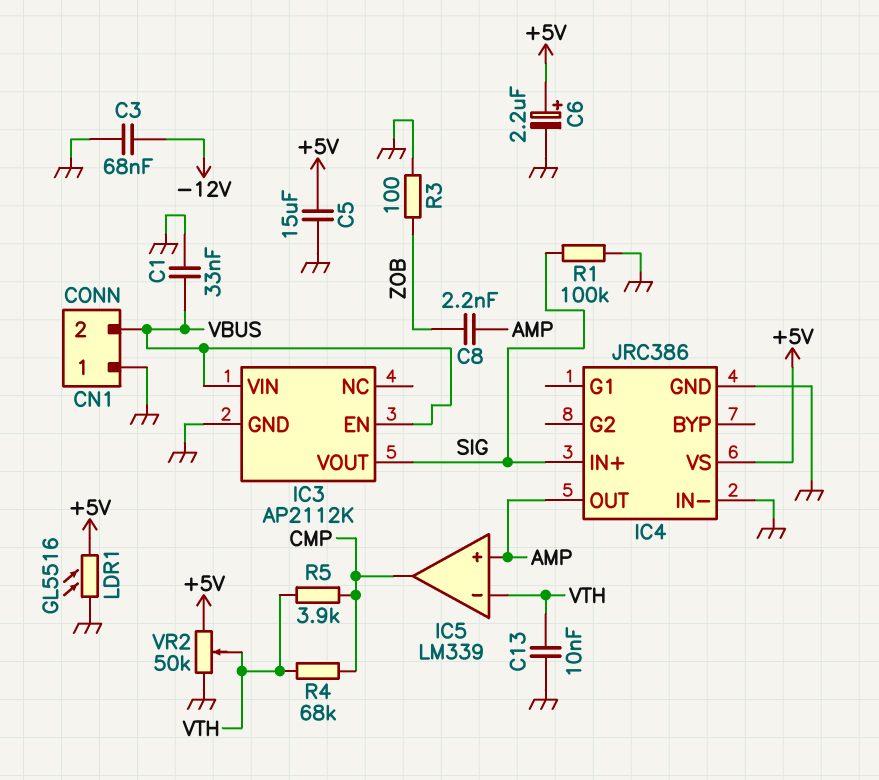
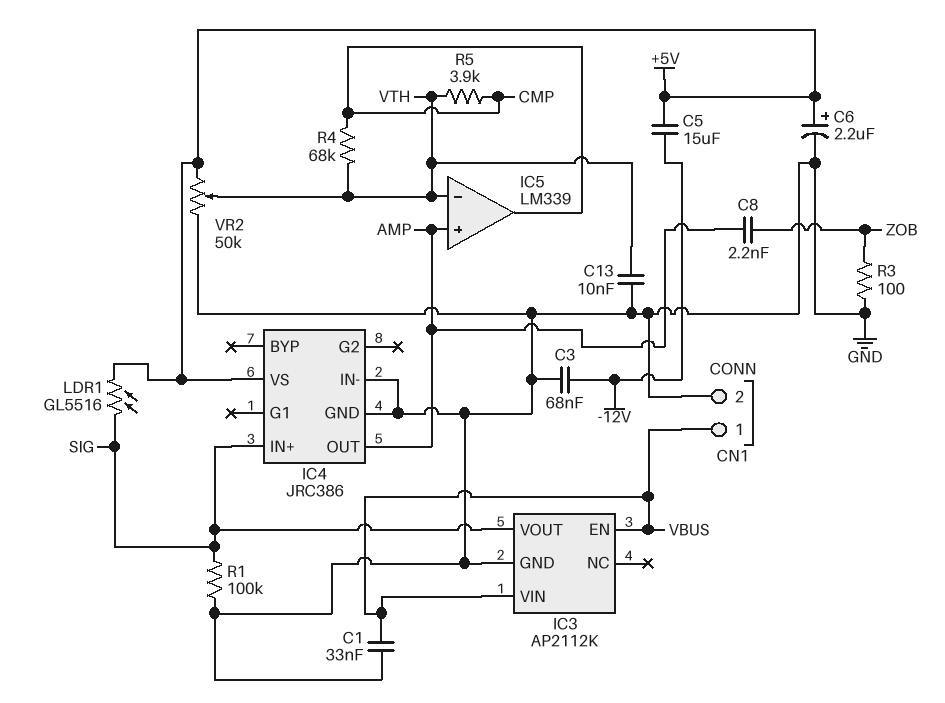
C5: 15uF (+5V, GND) -> 15uF (+5V, -12V)
CN1 pin 1: GND -> VBUS
CN1 pin 2: VBUS -> GND
LDR1: GL5516 (+5V, GND) -> GL5516 (+5V, SIG)

